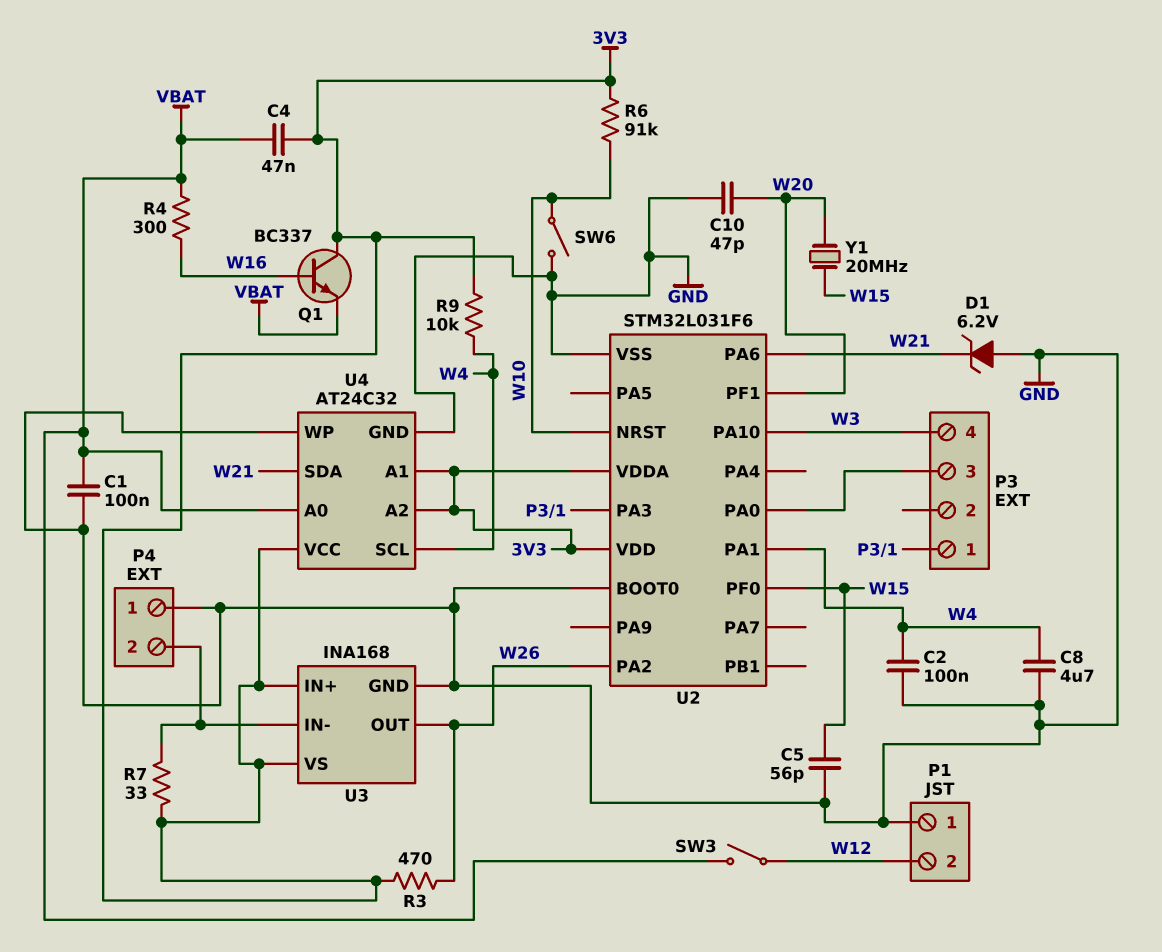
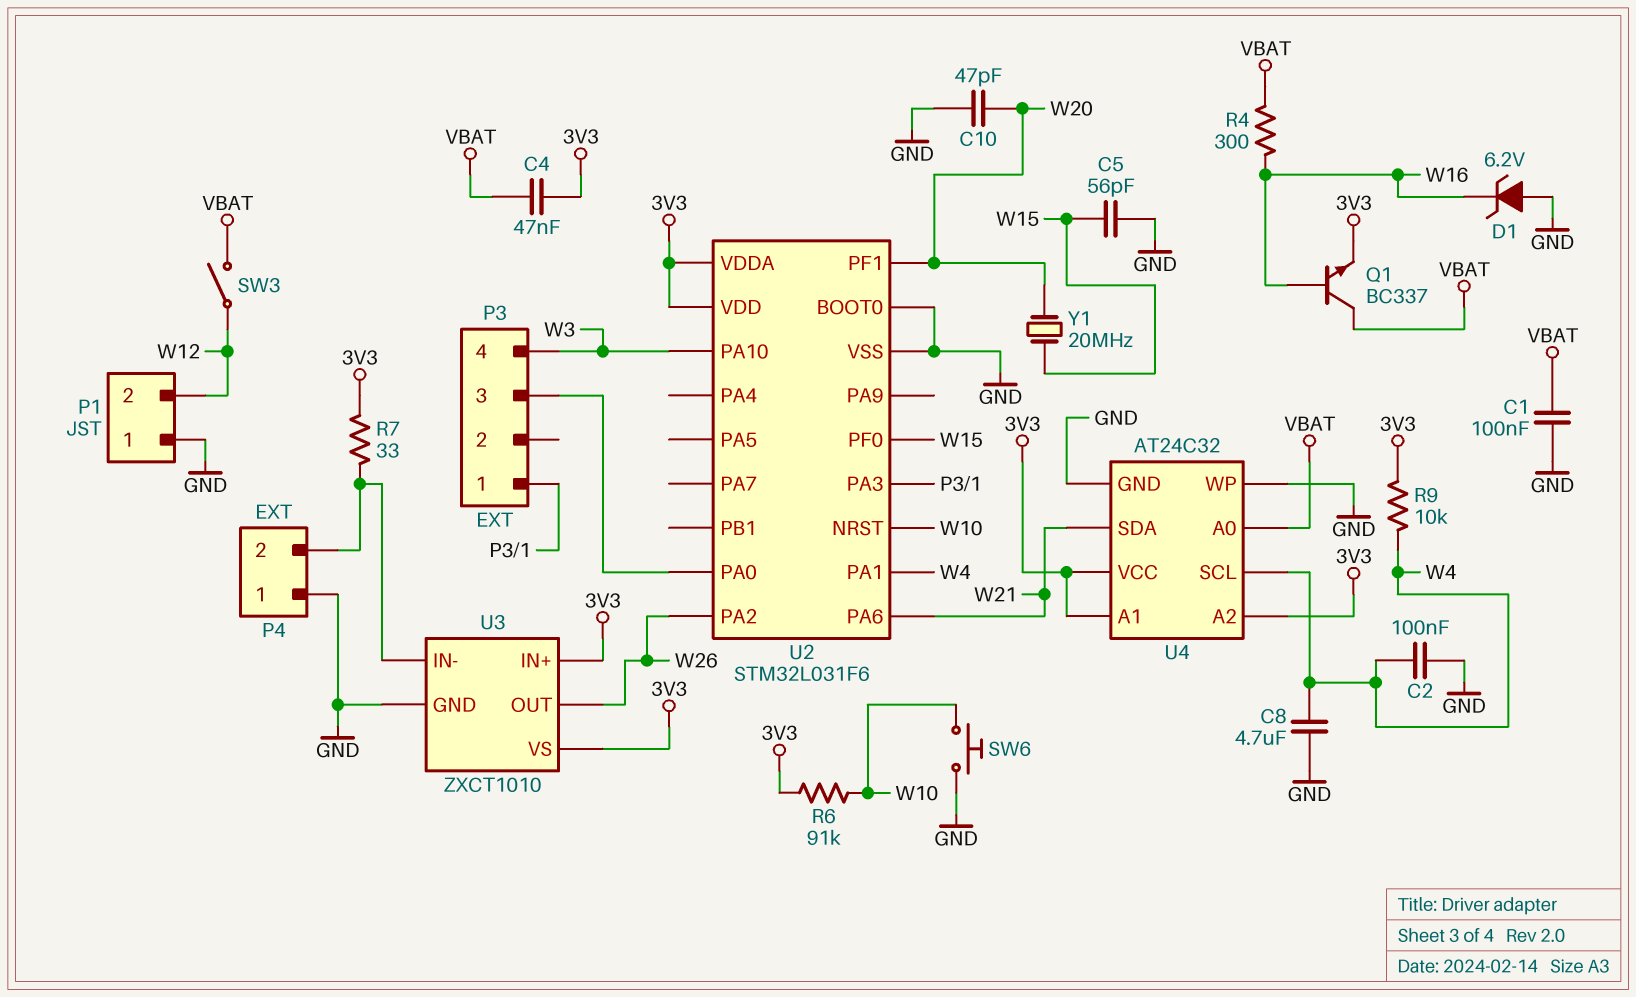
D1: zener 6.2V (A GND, K W21) -> zener 6.2V (A GND, K W16)
Q1: NPN BC337 (B W16, C 3V3, E VBAT) -> NPN BC337 (B W16, C VBAT, E 3V3)
R3: 470 (3V3, W26) -> none
SW6: switch (GND, W10) -> button (GND, W10)
U3: INA168 -> ZXCT1010

